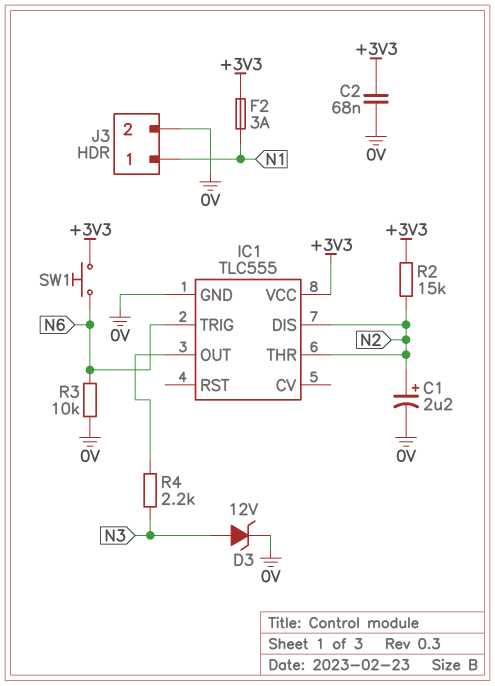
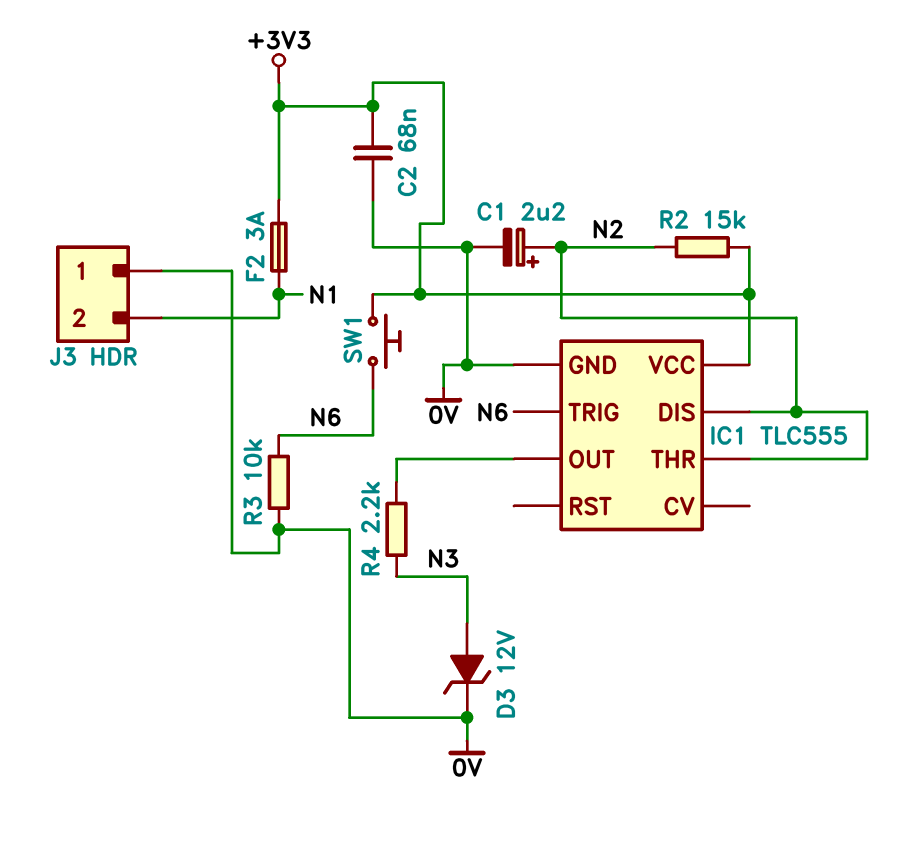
J3 pin 1: N1 -> 0V
J3 pin 2: 0V -> N1

